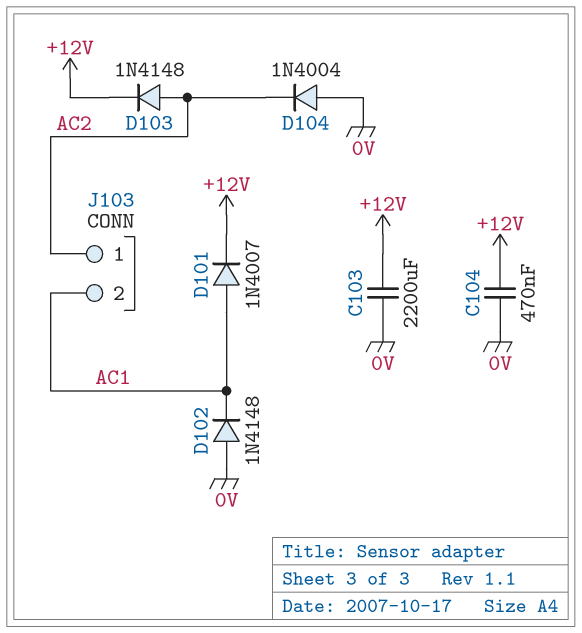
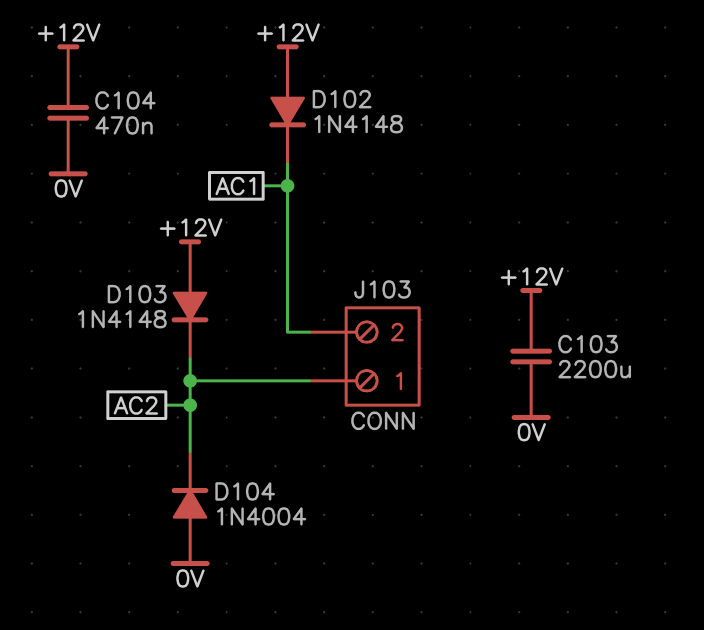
D101: diode 1N4007 (A AC1, K +12V) -> none
D102: diode 1N4148 (A 0V, K AC1) -> diode 1N4148 (A +12V, K AC1)
D103: diode 1N4148 (A AC2, K +12V) -> diode 1N4148 (A +12V, K AC2)

